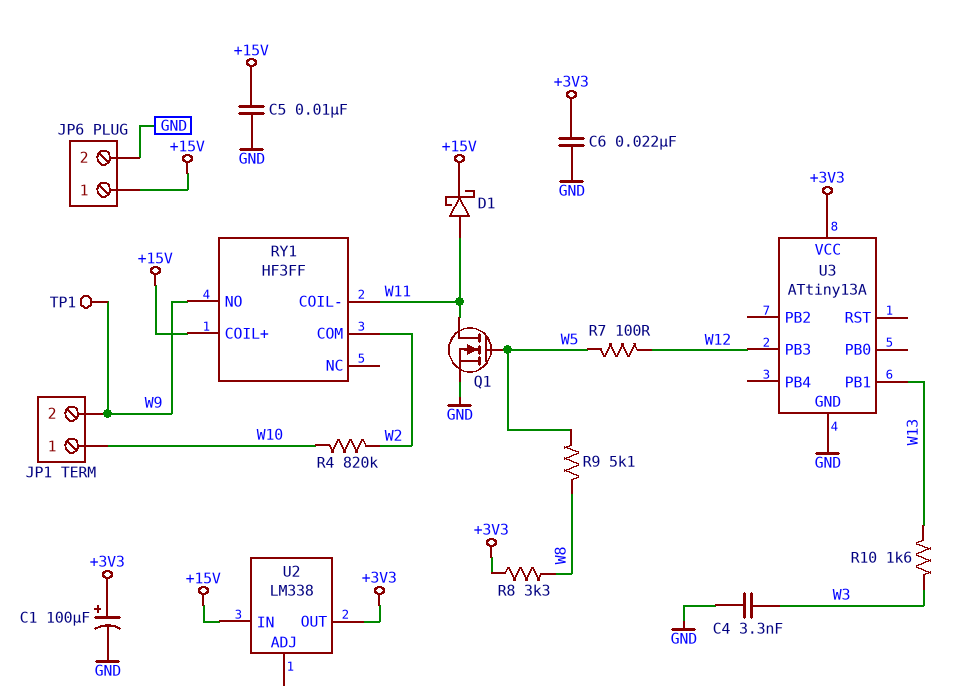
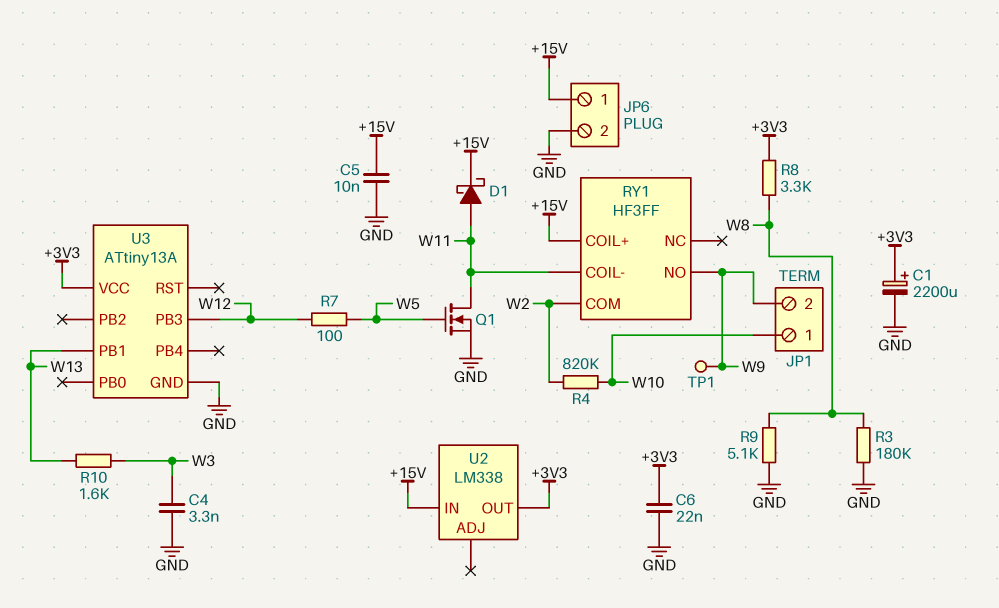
C1: 100uF (plus +3V3, minus GND) -> 2200uF (plus +3V3, minus GND)
R3: none -> 180k (GND, W8)
R9: 5.1k (W5, W8) -> 5.1k (GND, W8)

